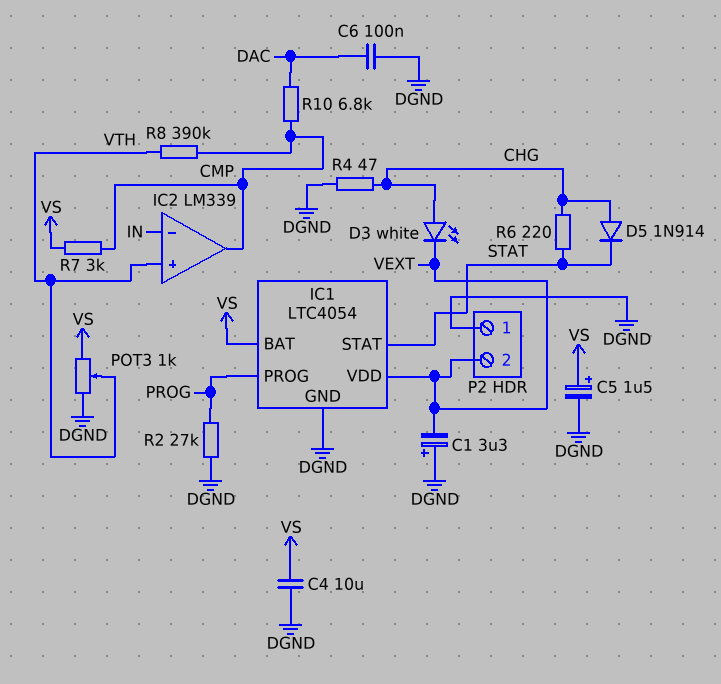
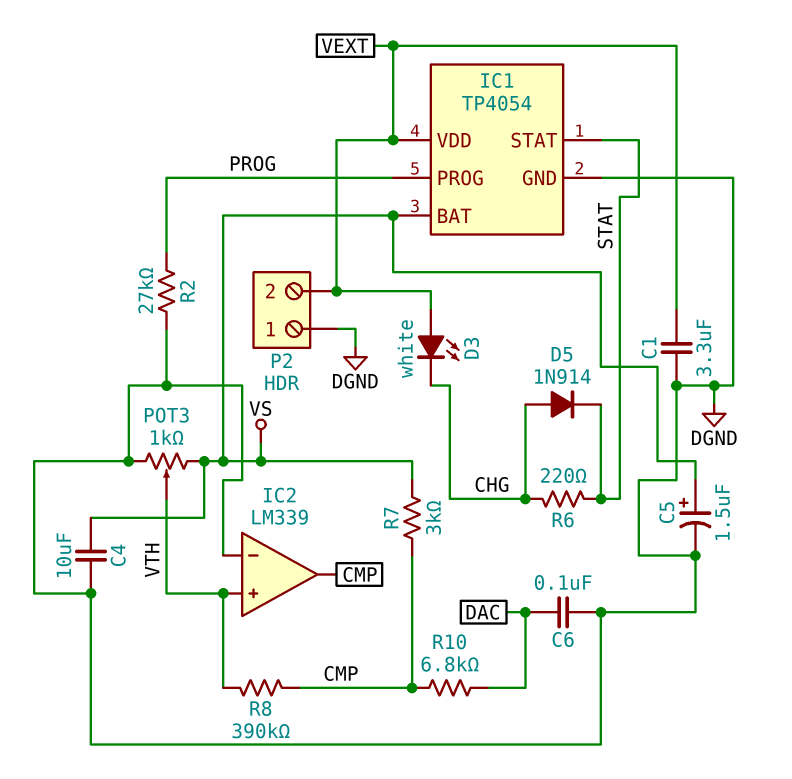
C1: 3.3uF (plus DGND, minus VEXT) -> 3.3uF (DGND, VEXT)
D3: LED white (A CHG, K VEXT) -> LED white (A VEXT, K CHG)
IC1: LTC4054 -> TP4054
IC2 pin in-: IN -> DGND
R4: 47 (CHG, DGND) -> none

